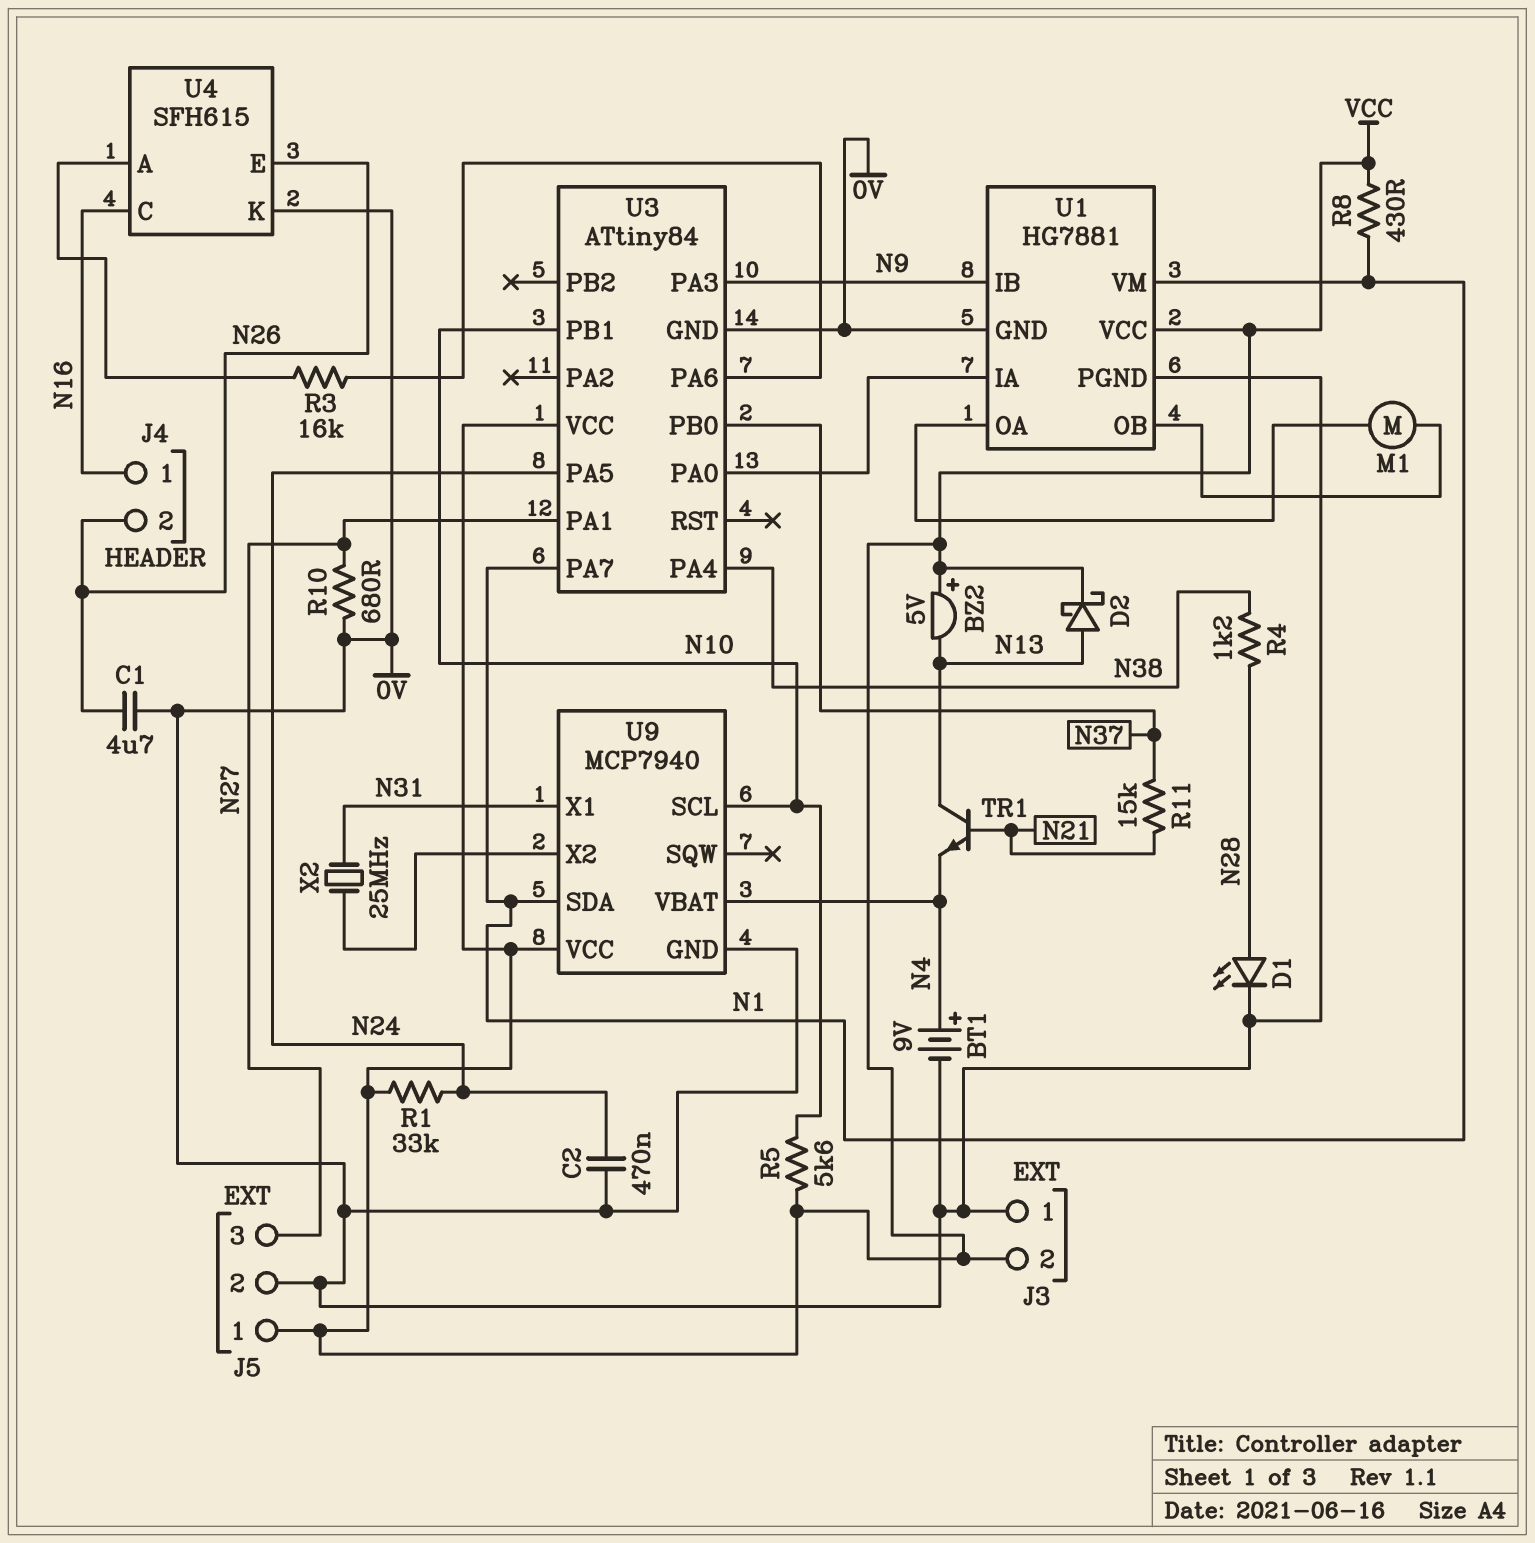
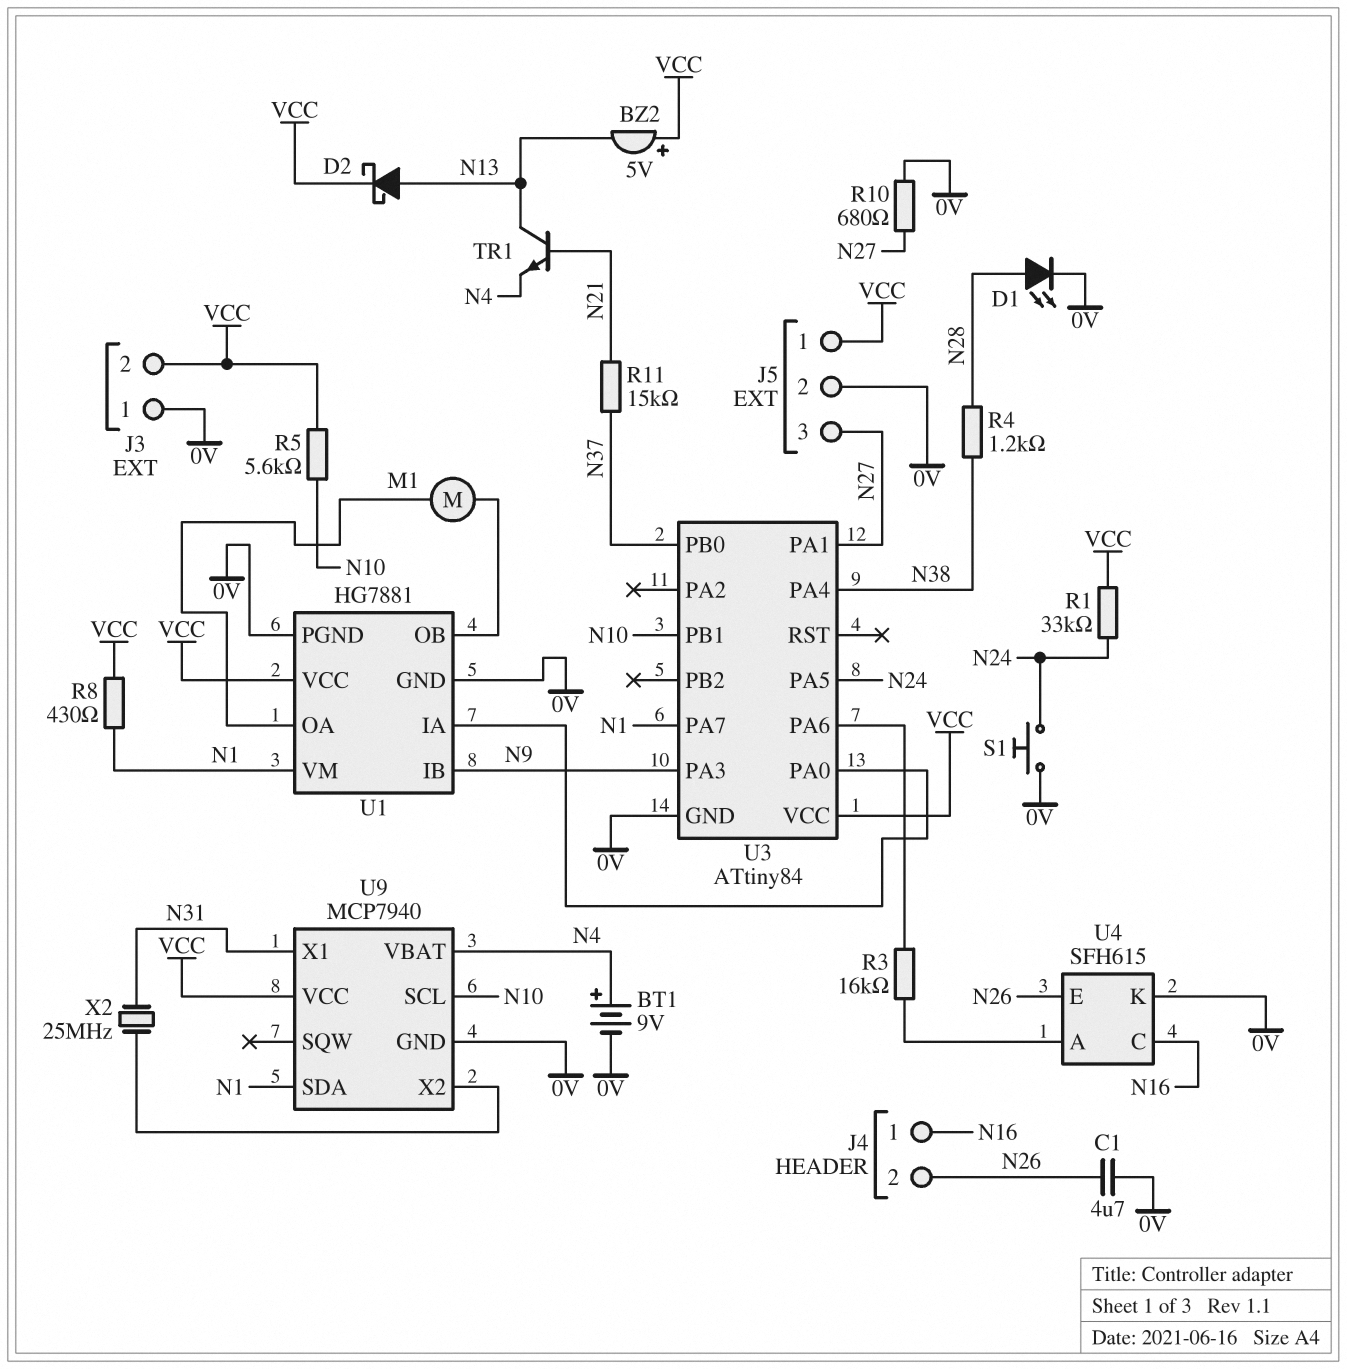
C2: 470nF (0V, N24) -> none
S1: none -> button (0V, N24)

